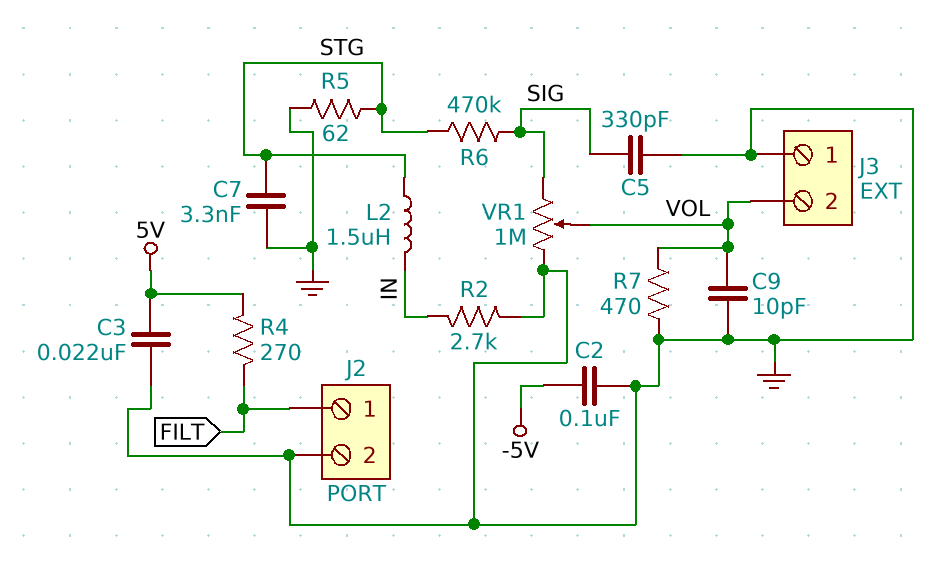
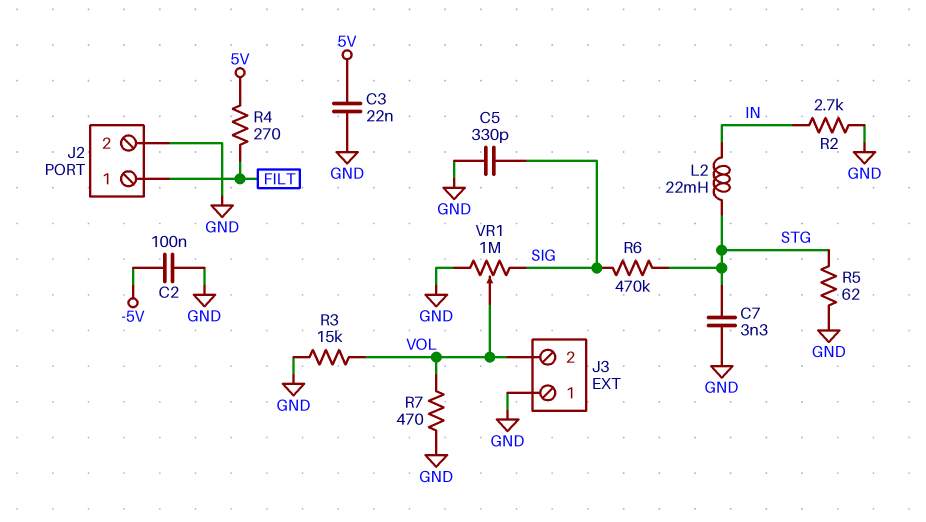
C9: 10pF (GND, VOL) -> none
L2: 1.5uH (IN, STG) -> 22mH (IN, STG)
R3: none -> 15k (GND, VOL)

